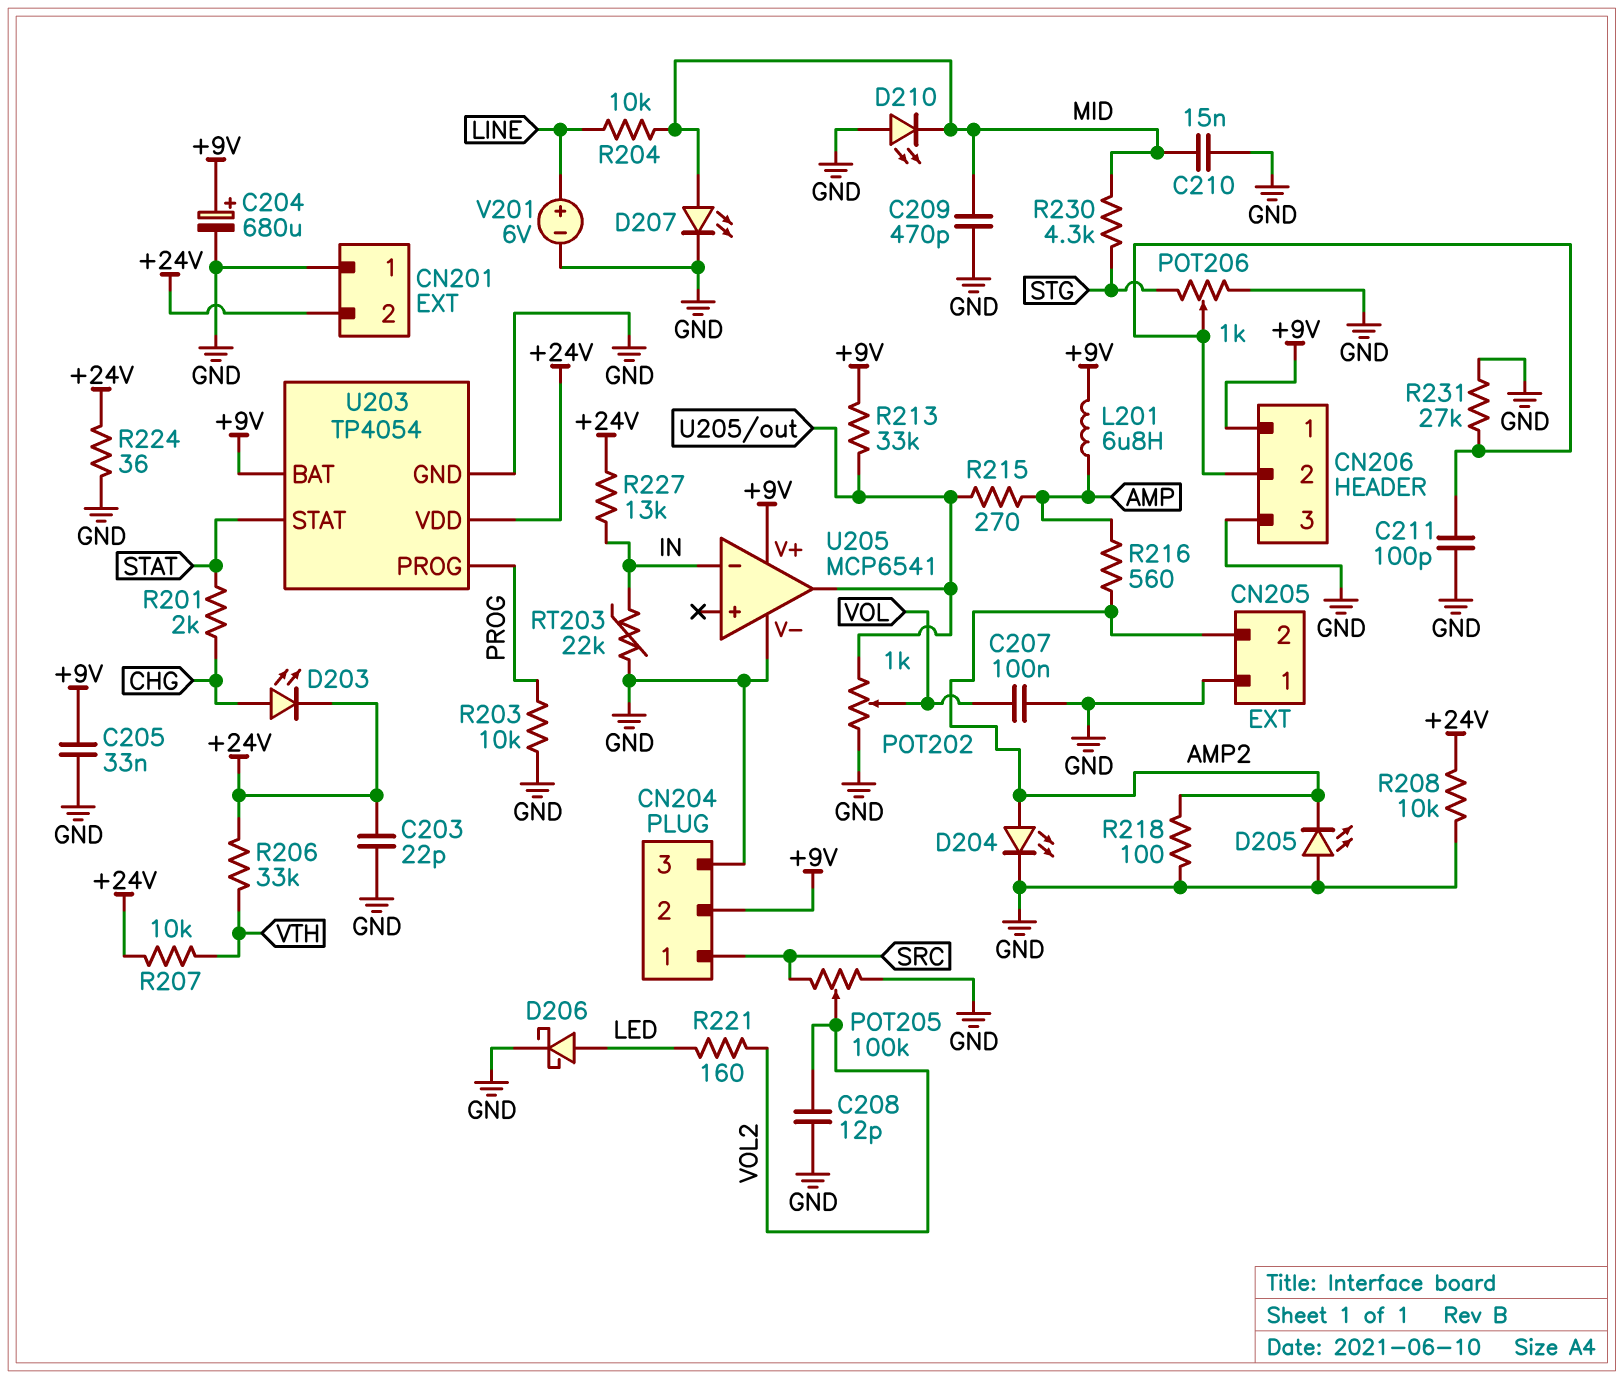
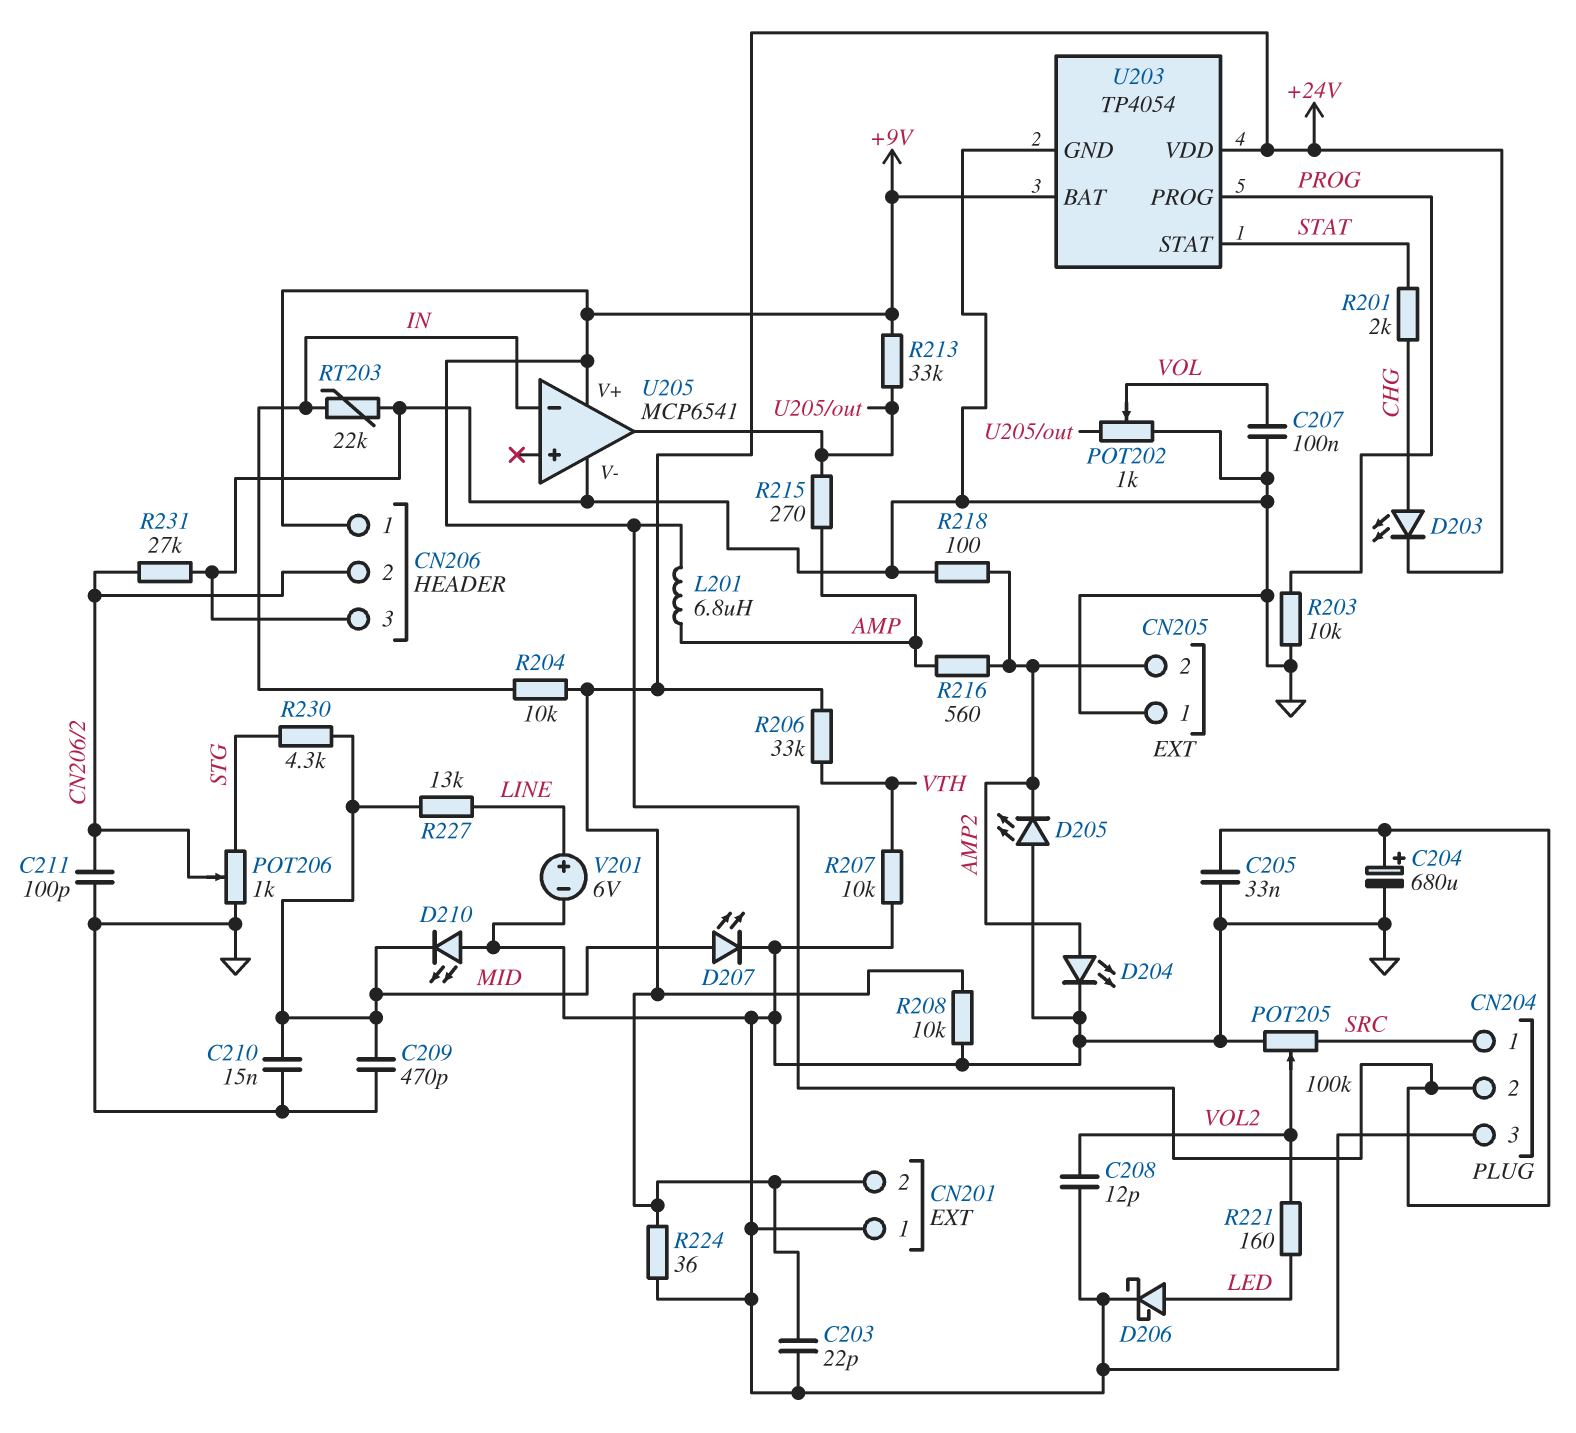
R204: 10k (LINE, MID) -> 10k (+24V, IN)
R207: 10k (+24V, VTH) -> 10k (GND, VTH)
R227: 13k (+24V, IN) -> 13k (LINE, MID)

